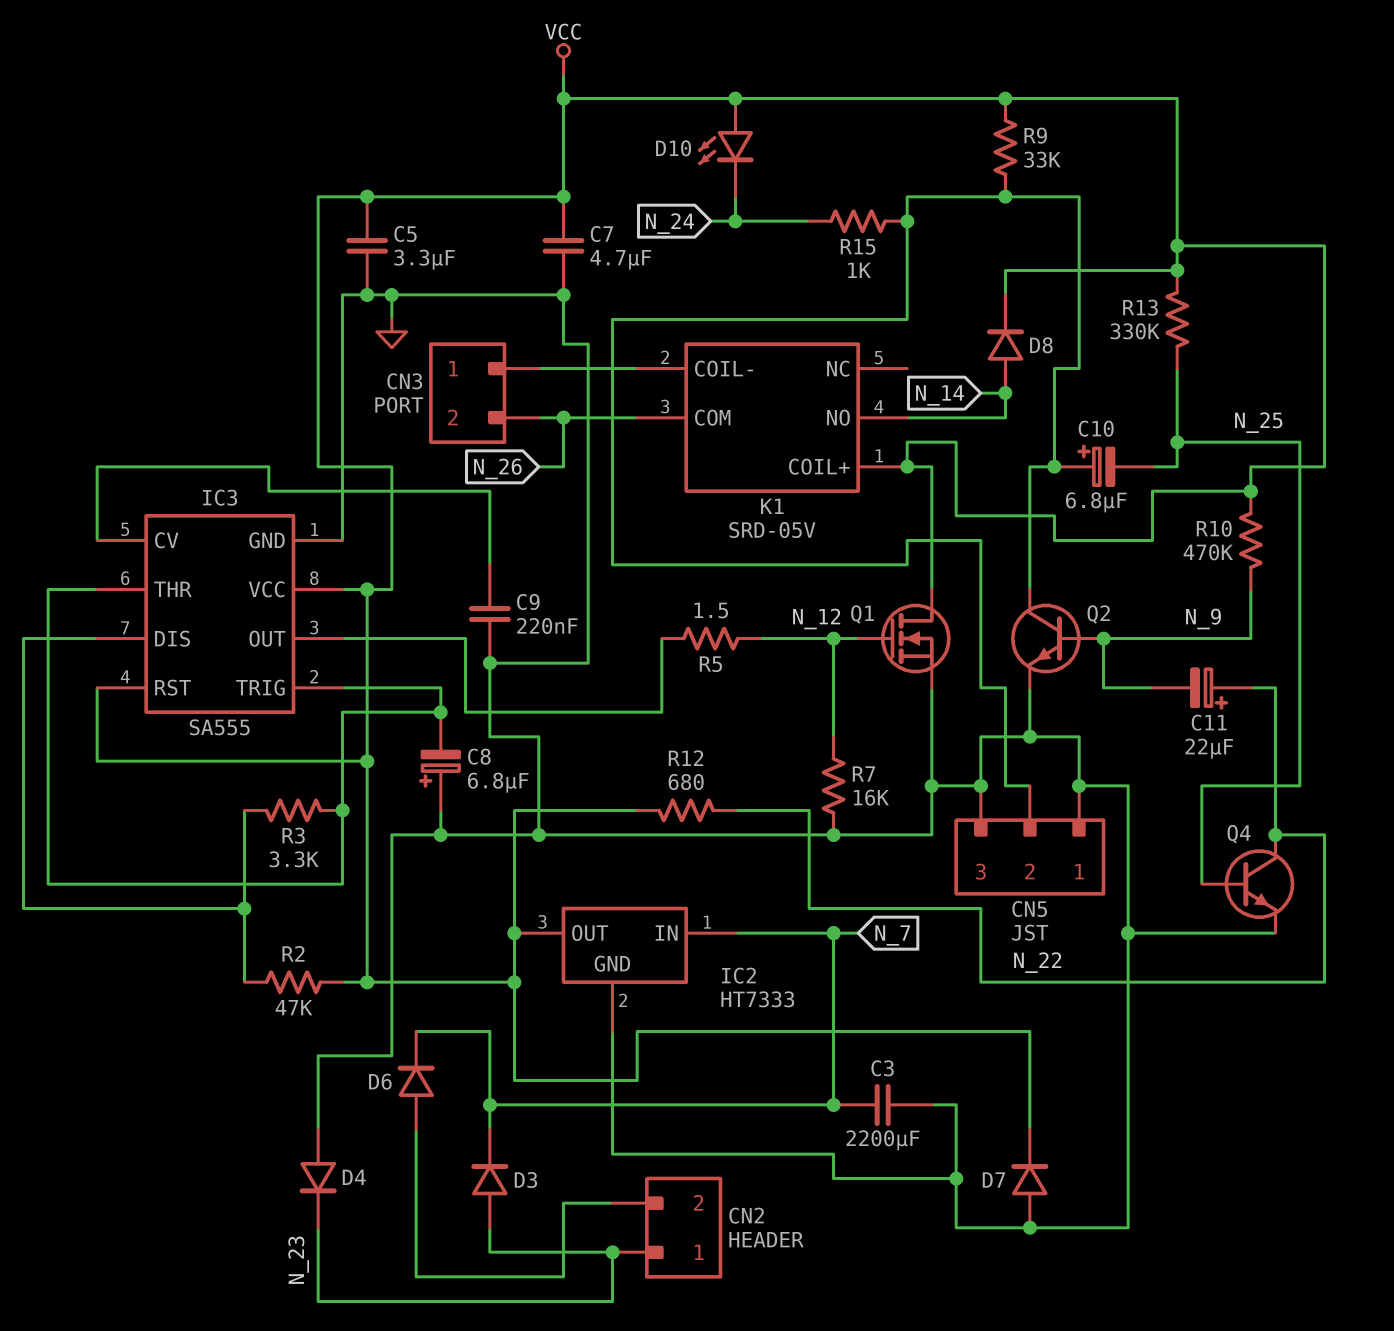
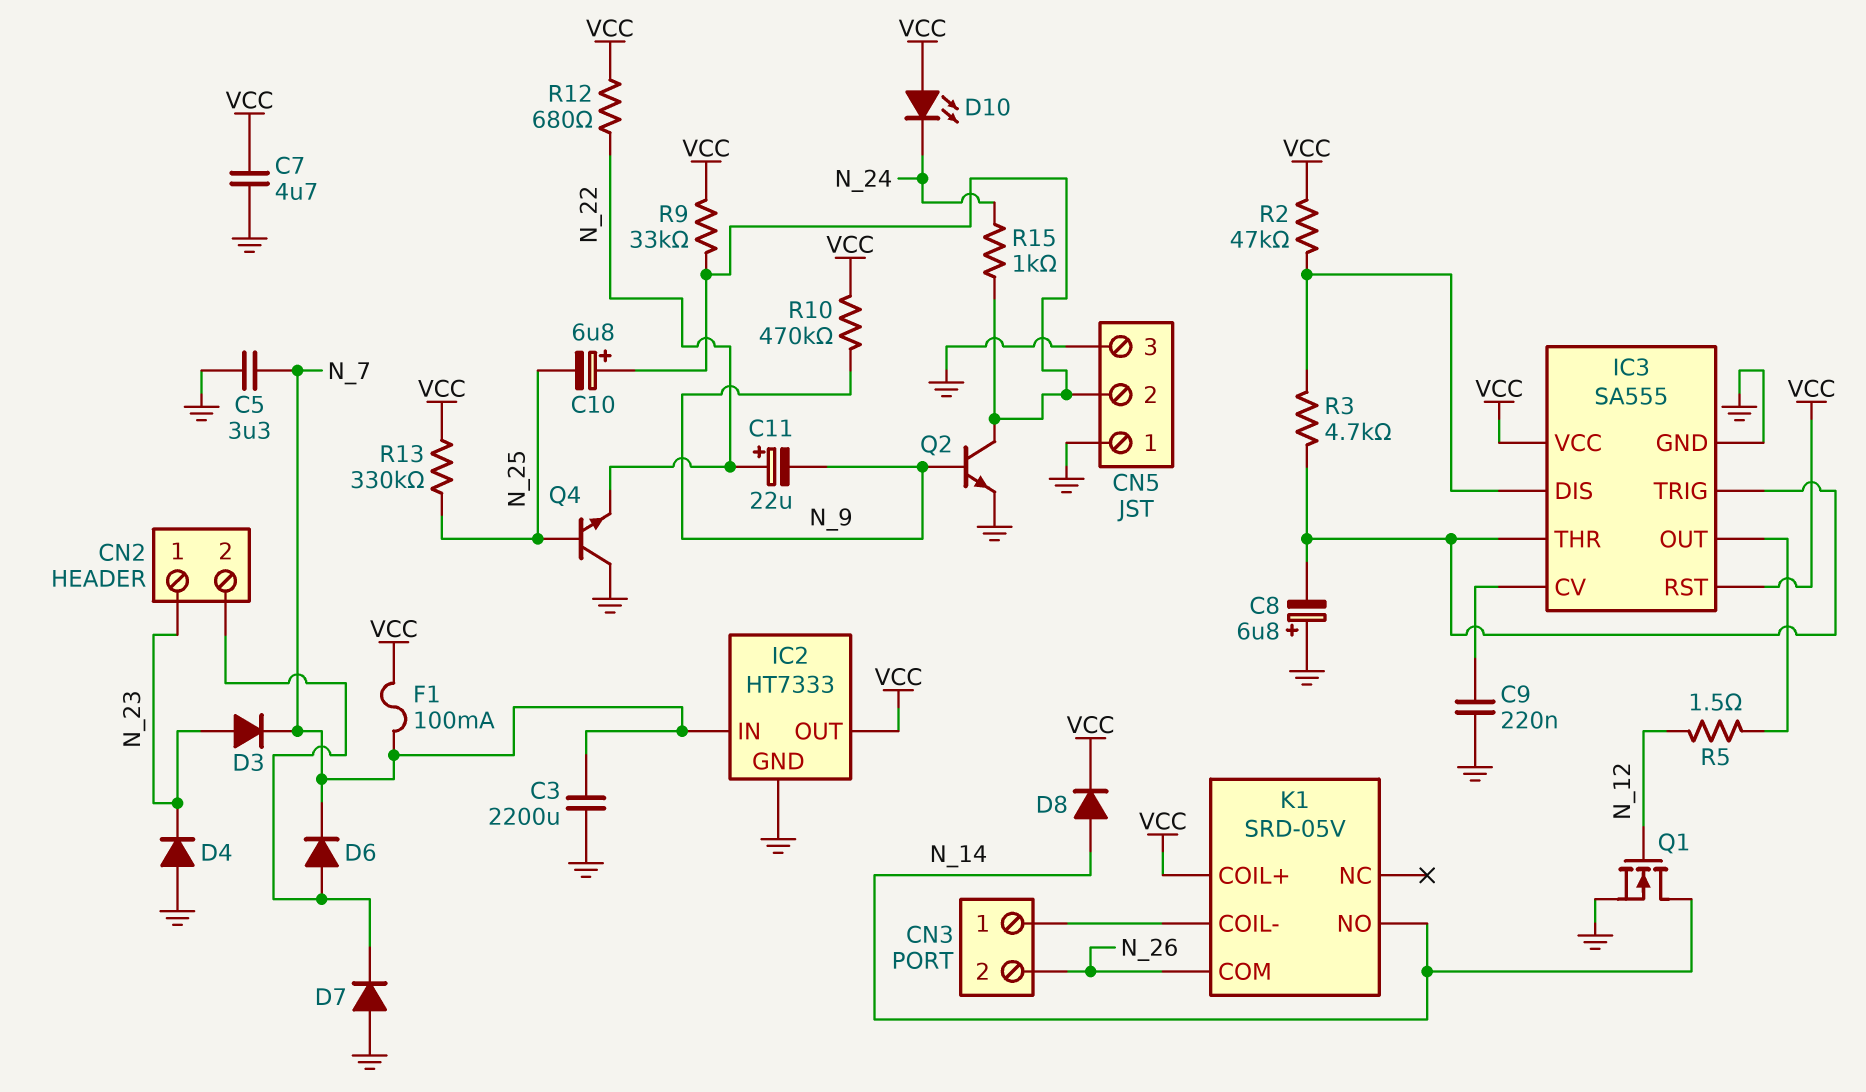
C5: 3.3uF (GND, VCC) -> 3.3uF (GND, N_7)
D7: diode (A GND, K VCC) -> diode (A GND, K CN2/2)
F1: none -> 100mA (N_7, VCC)
Q1: NMOS (G N_12, D VCC, S GND) -> NMOS (G N_12, D N_14, S GND)
Q4: NPN (B N_25, C N_22, E GND) -> NPN (B N_25, C GND, E N_22)
R3: 3.3k (IC3/DIS, IC3/THR) -> 4.7k (IC3/DIS, IC3/THR)
R7: 16k (GND, N_12) -> none

